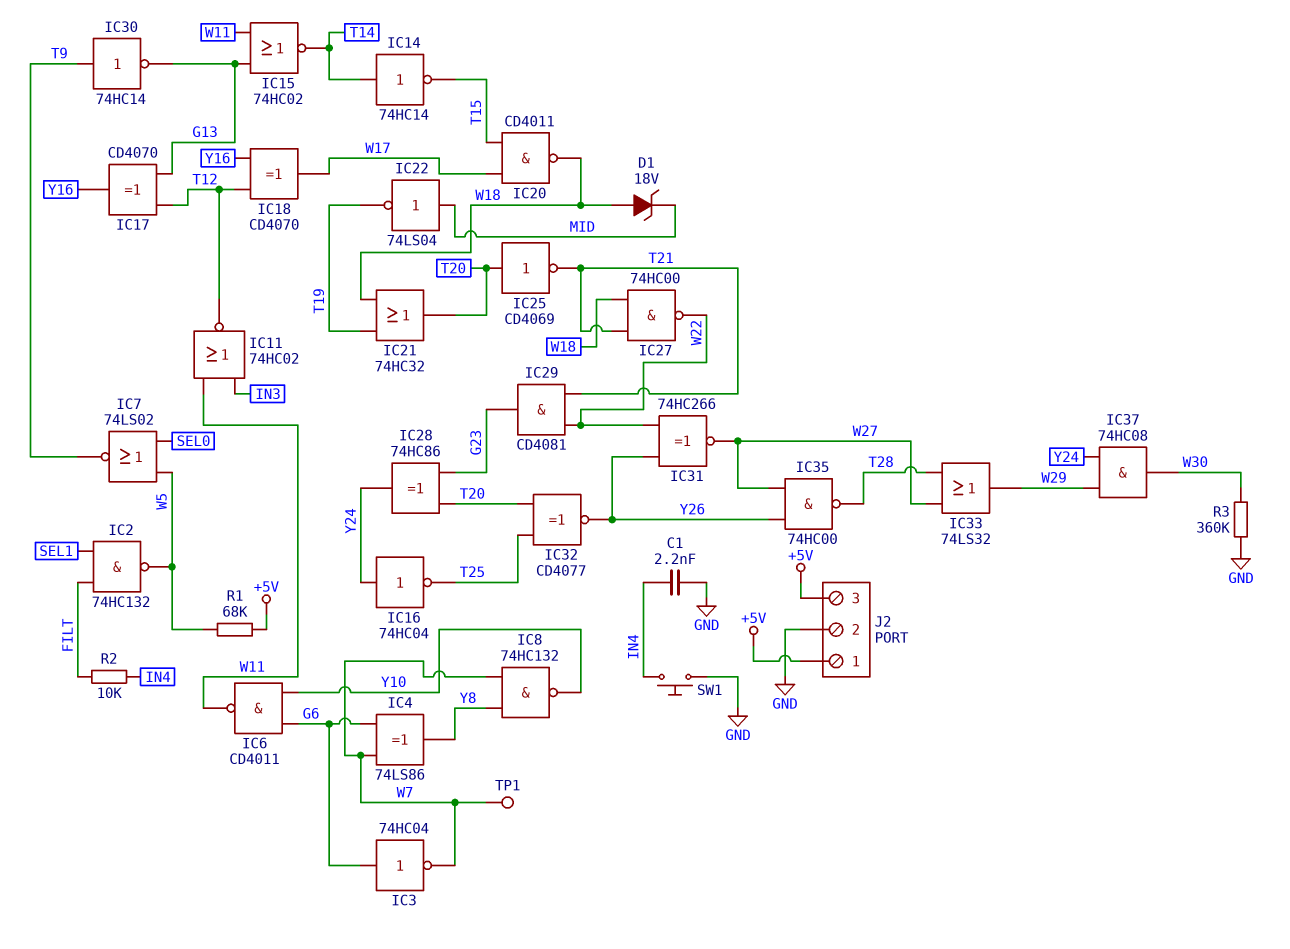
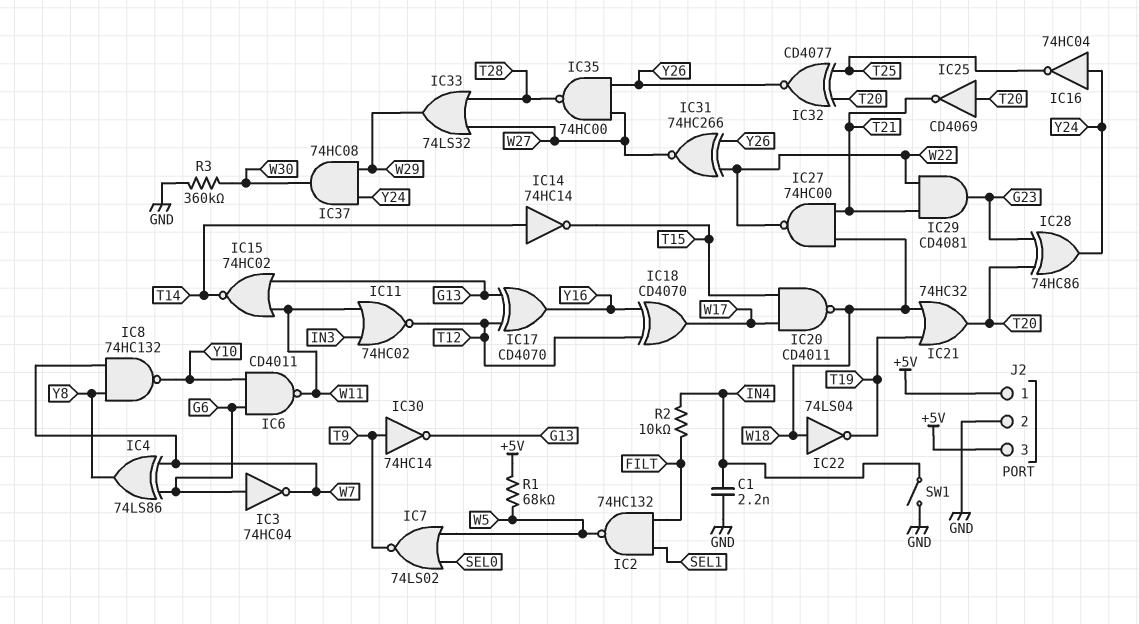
D1: zener 18V (A W18, K MID) -> none
IC22: NOT 74LS04 (in MID, out T19) -> NOT 74LS04 (in W18, out T19)
SW1: button (GND, IN4) -> switch (GND, IN4)
TP1: test point (W7) -> none

